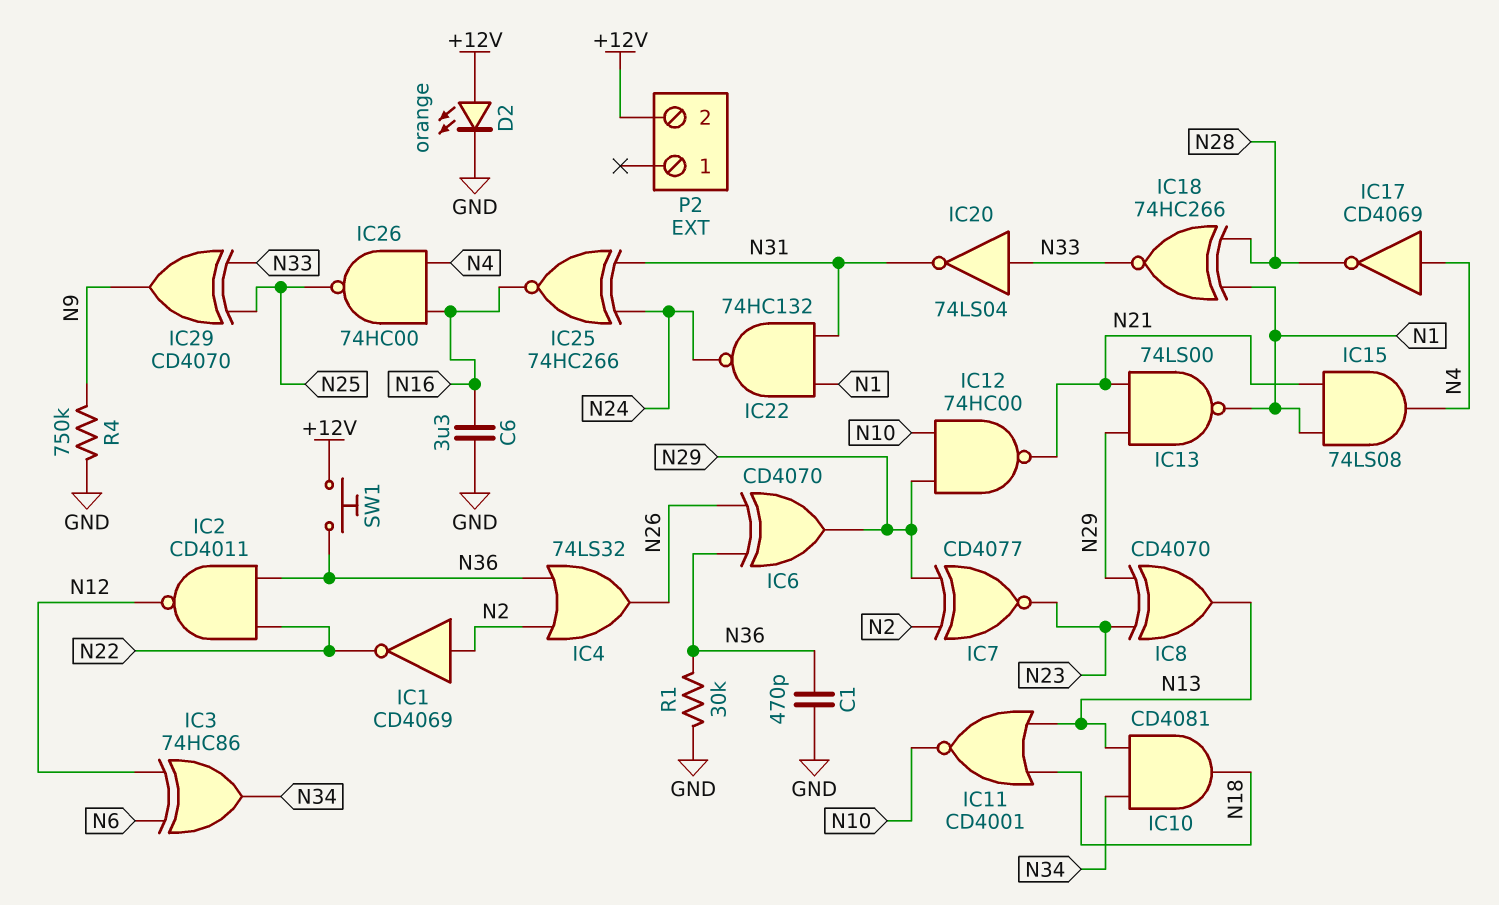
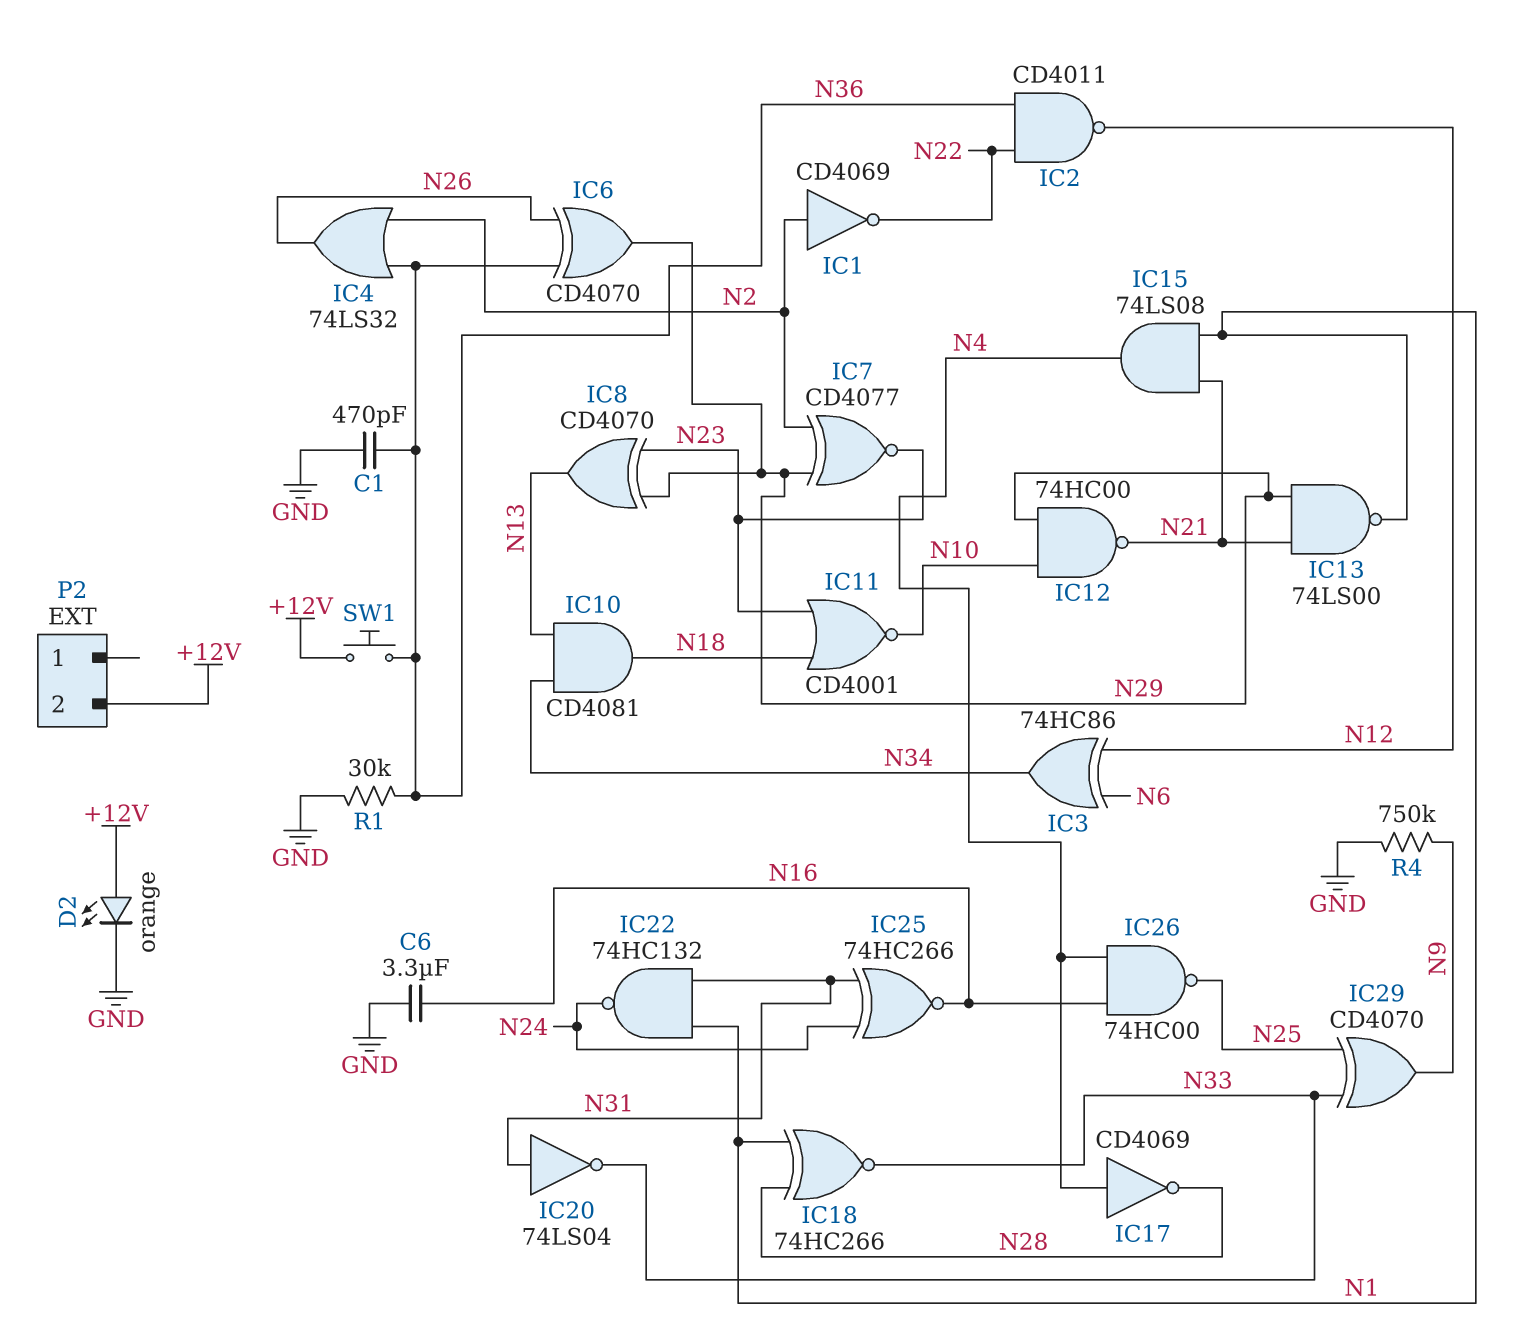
IC11: NOR CD4001 (in N13, in N18, out N10) -> NOR CD4001 (in N18, in N23, out N10)
IC20: NOT 74LS04 (in N33, out N31) -> NOT 74LS04 (in N31, out N33)

